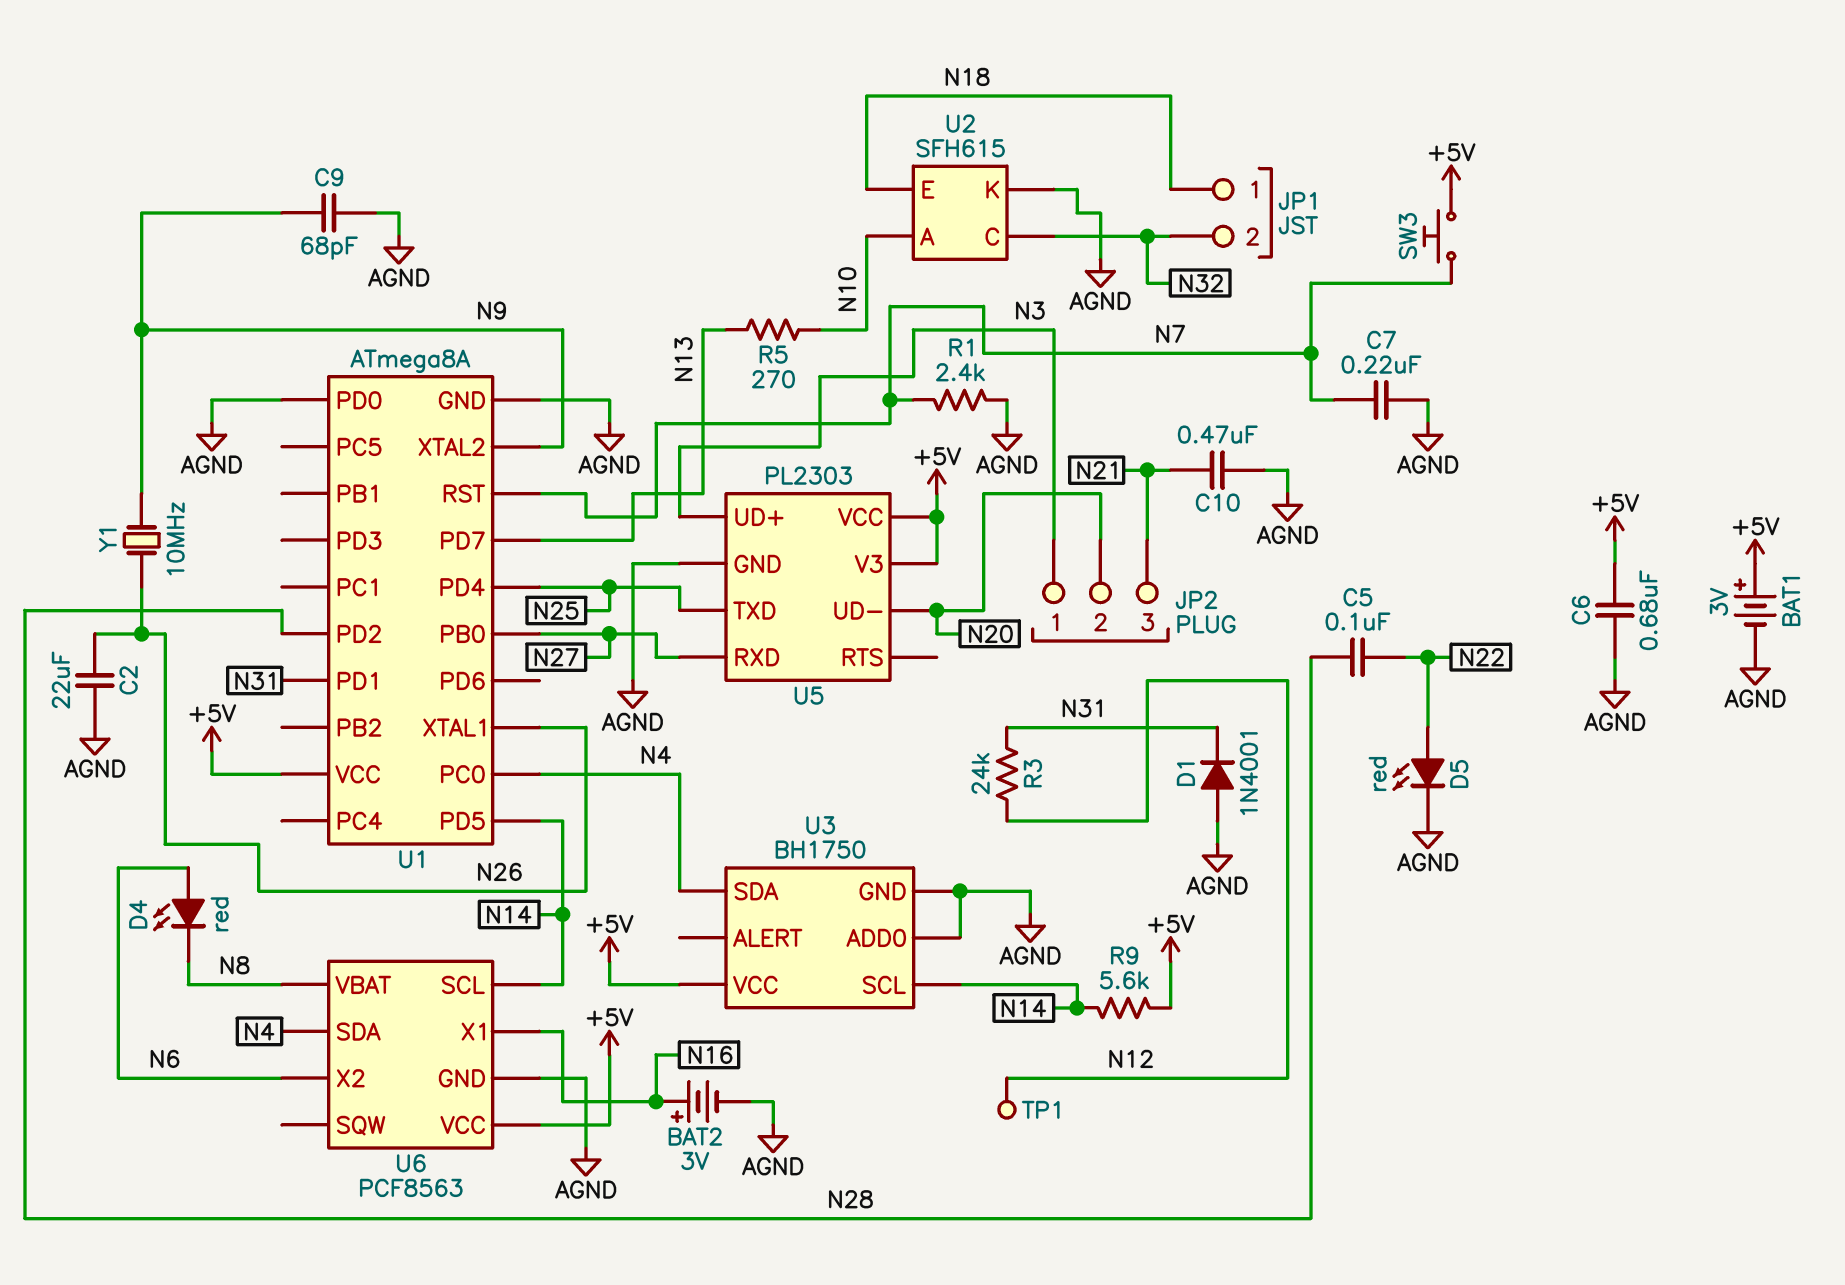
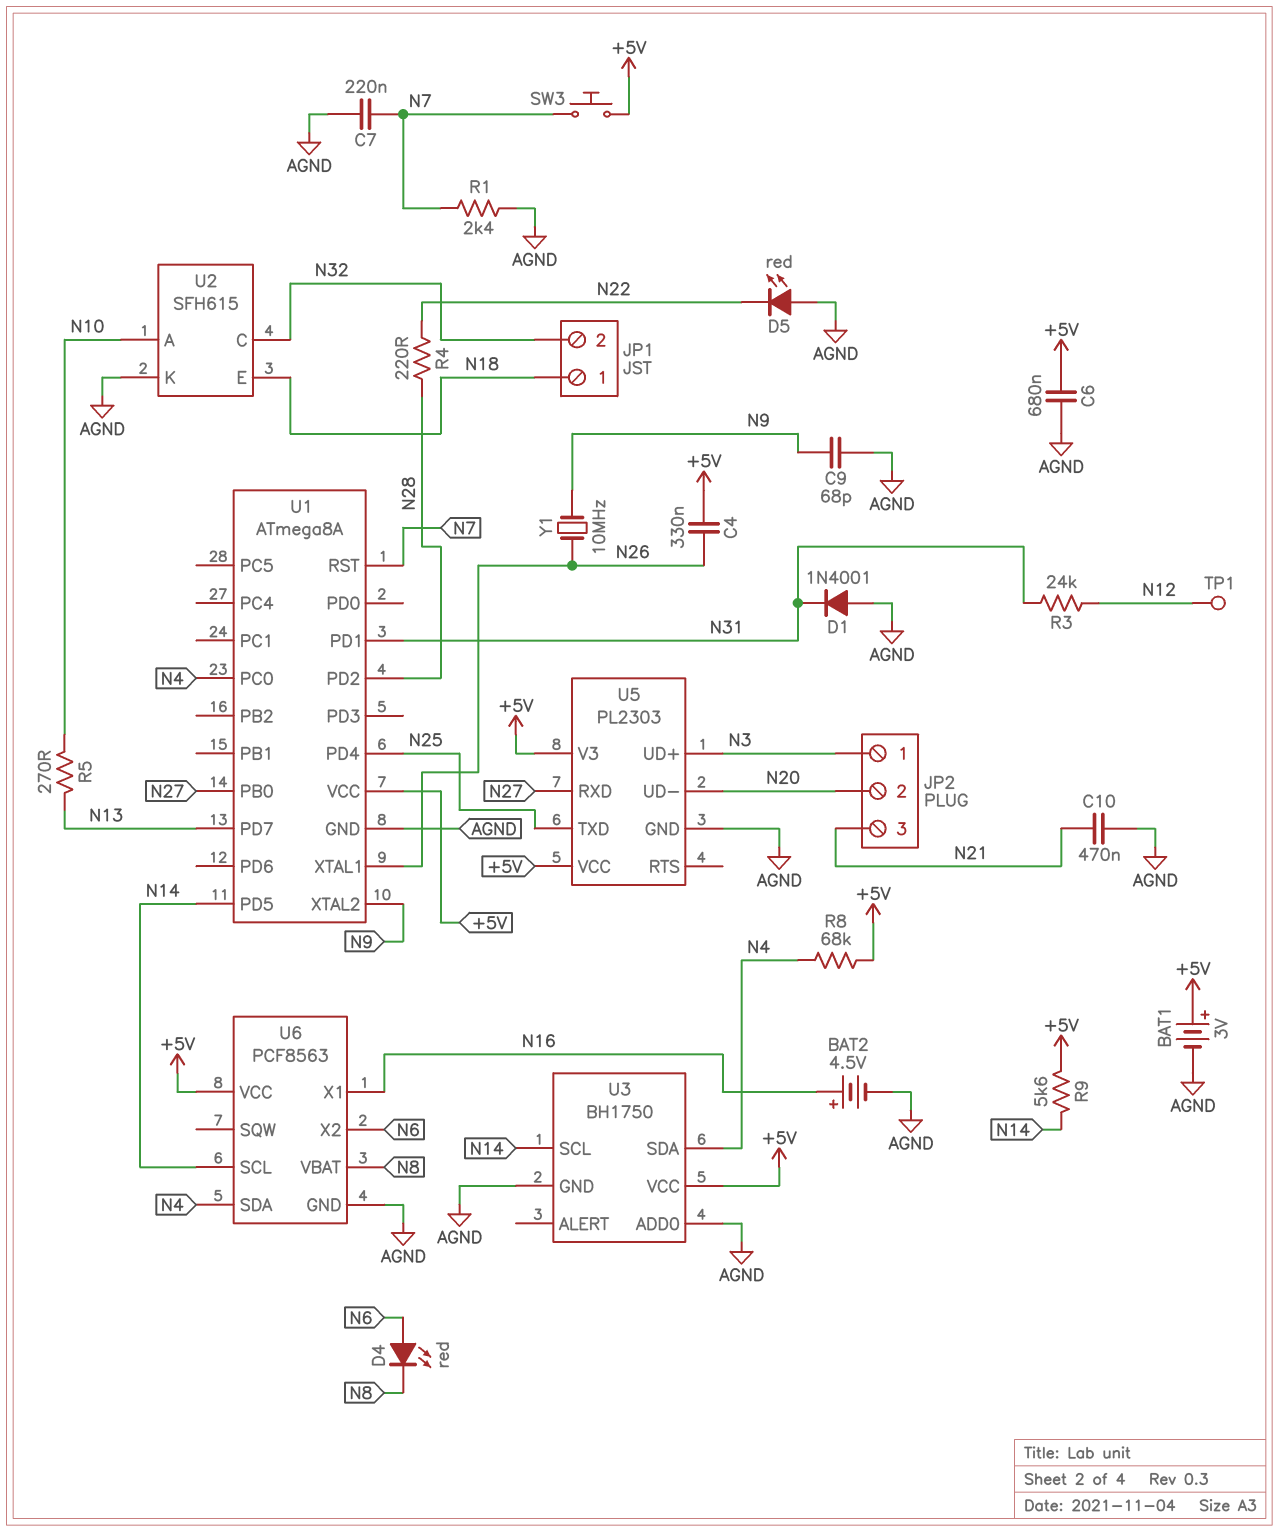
BAT2: 3V (plus N16, minus AGND) -> 4.5V (plus N16, minus AGND)
C2: 22uF (AGND, N26) -> none
C4: none -> 330nF (+5V, N26)
C5: 100nF (N22, N28) -> none
D5: LED red (A N22, K AGND) -> LED red (A AGND, K N22)
R4: none -> 220 (N22, N28)
R8: none -> 68k (+5V, N4)
U1 pin PD0: AGND -> none

